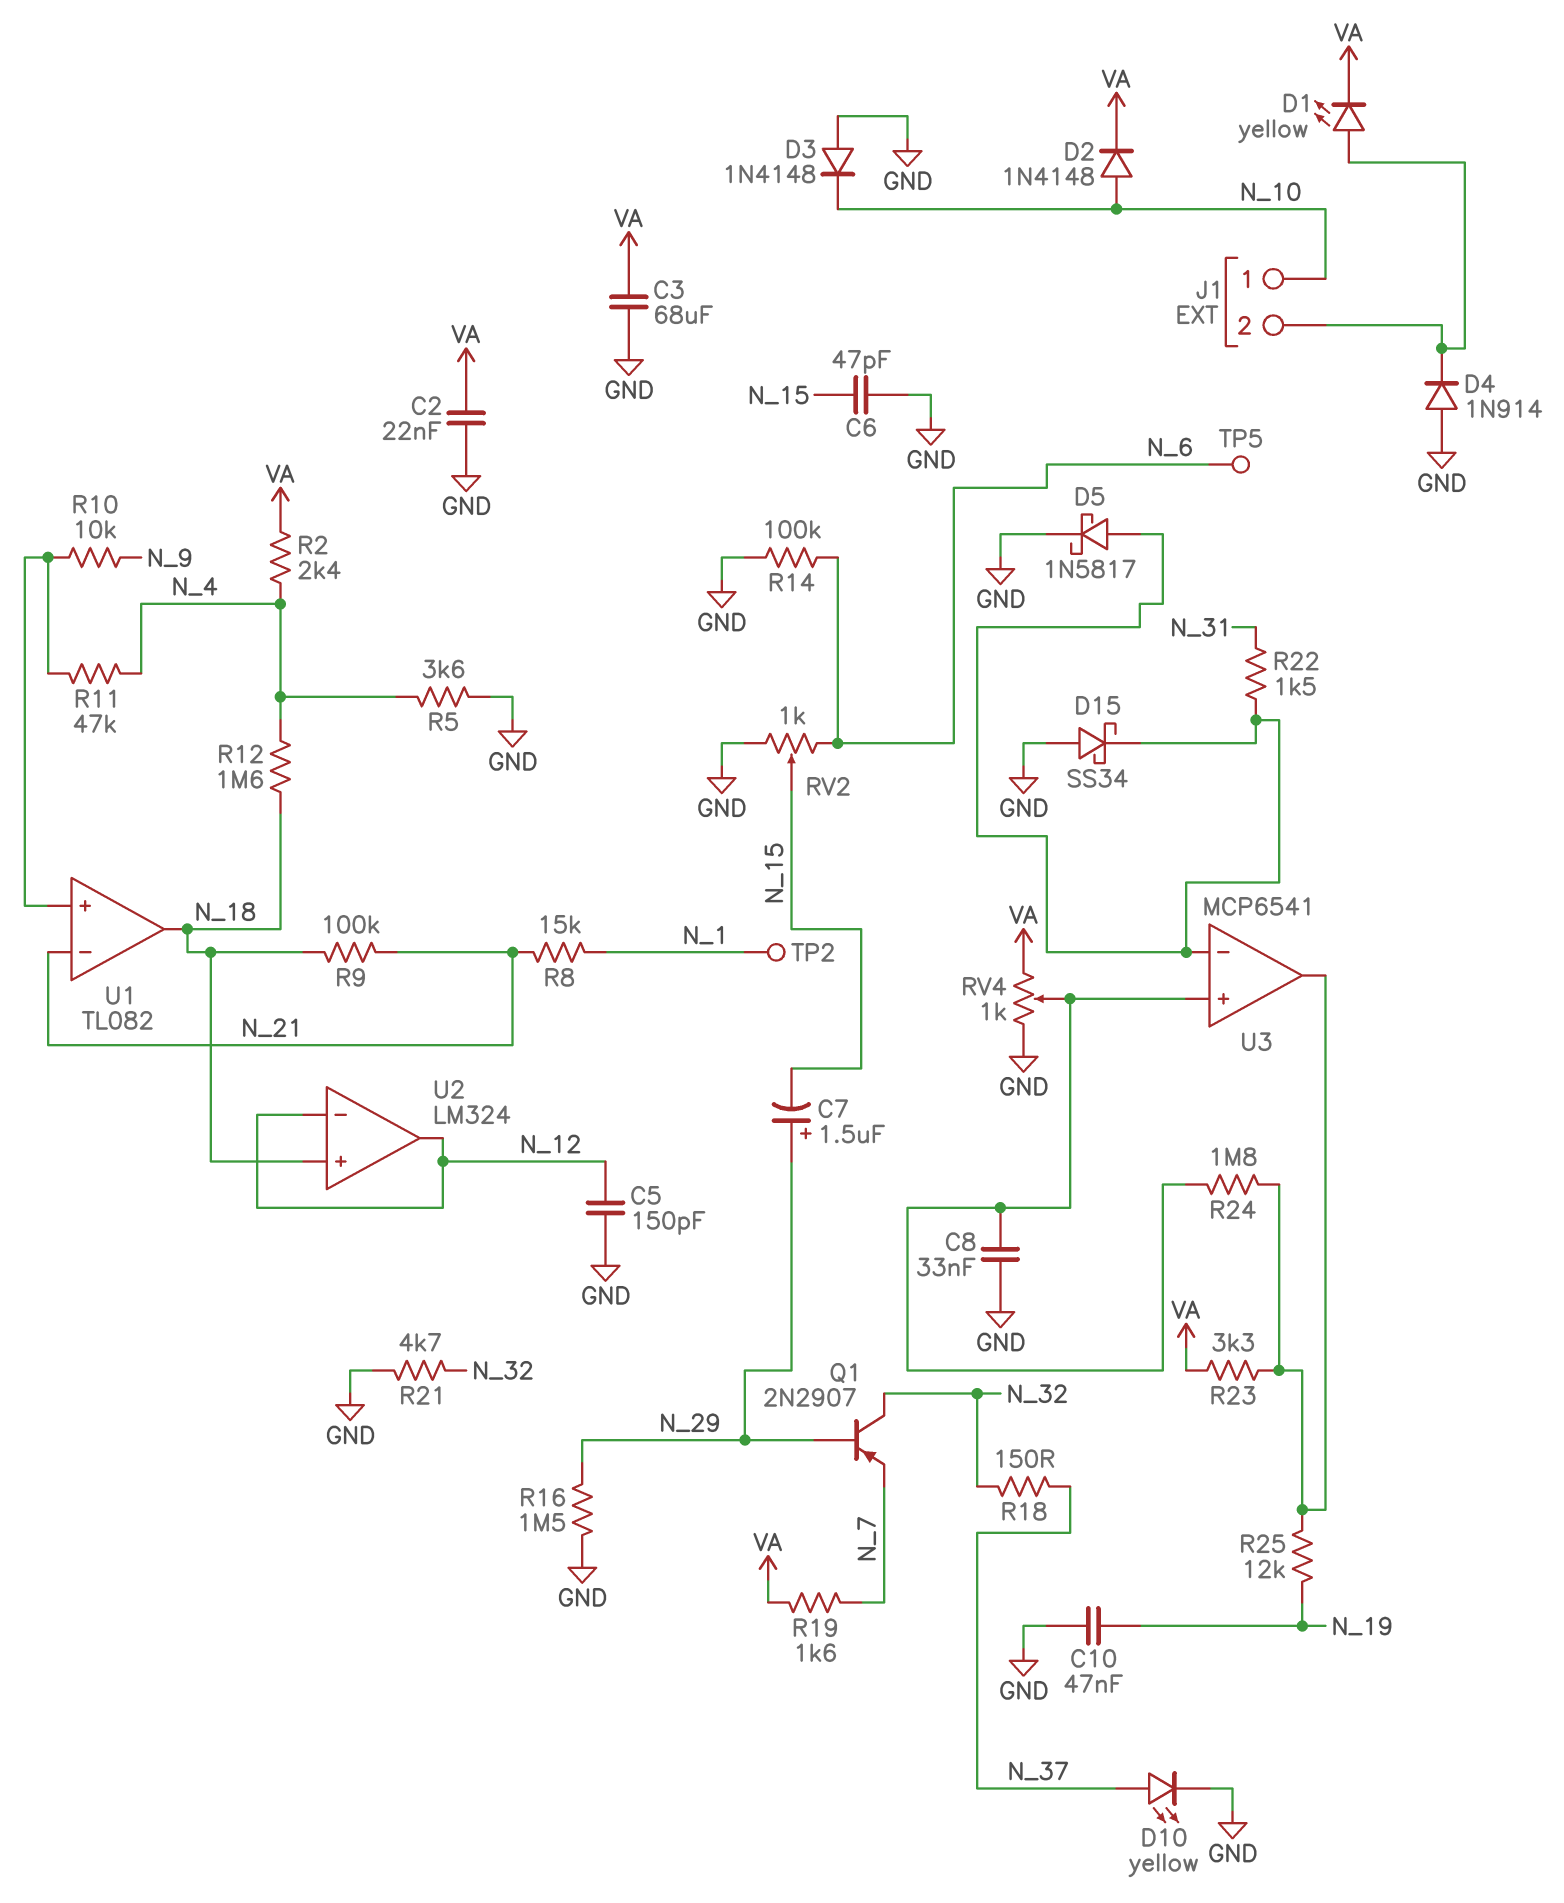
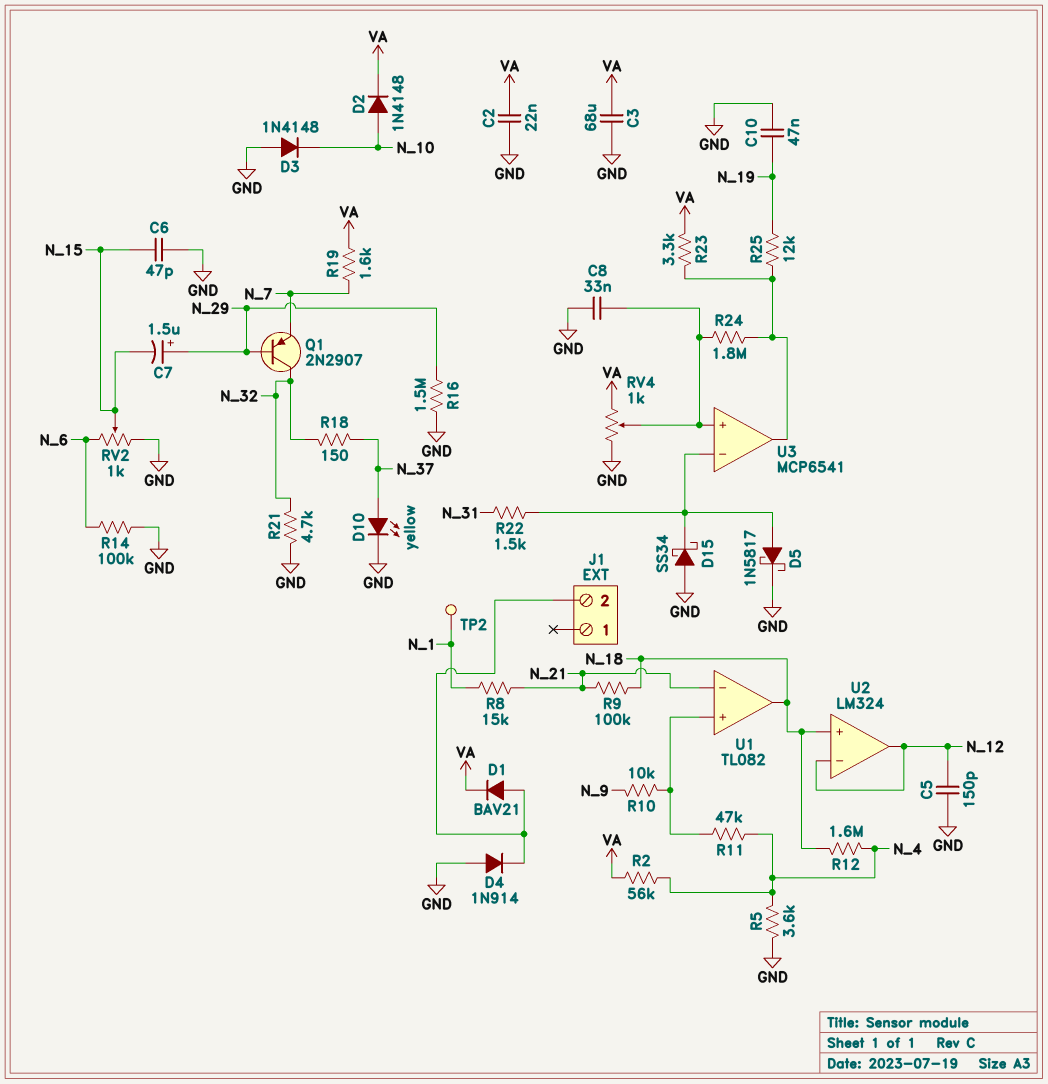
D1: LED yellow (A J1/2, K VA) -> diode BAV21 (A J1/2, K VA)
J1 pin 1: N_10 -> none
R2: 2.4k (N_4, VA) -> 56k (N_4, VA)
TP5: test point (N_6) -> none

